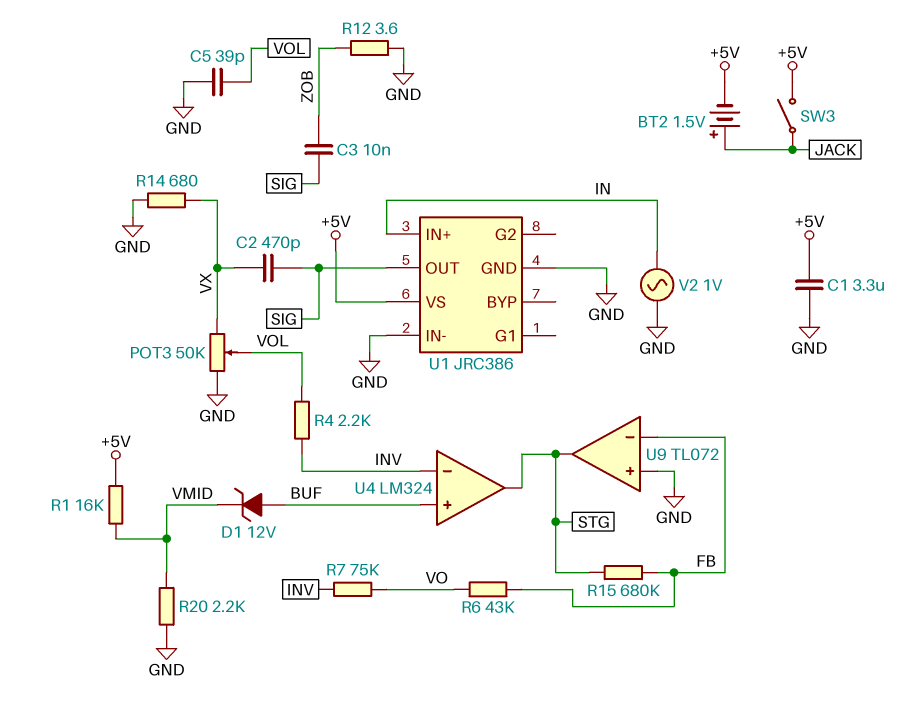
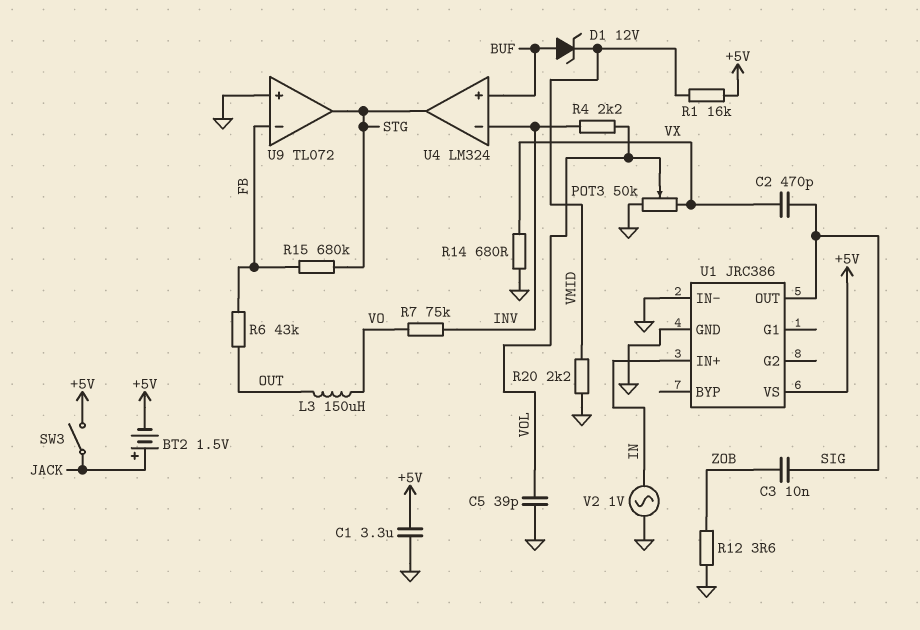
L3: none -> 150uH (OUT, VO)
R6: 43k (FB, VO) -> 43k (FB, OUT)

